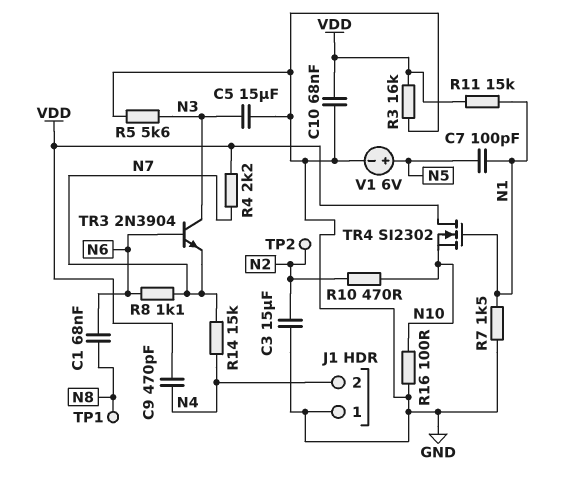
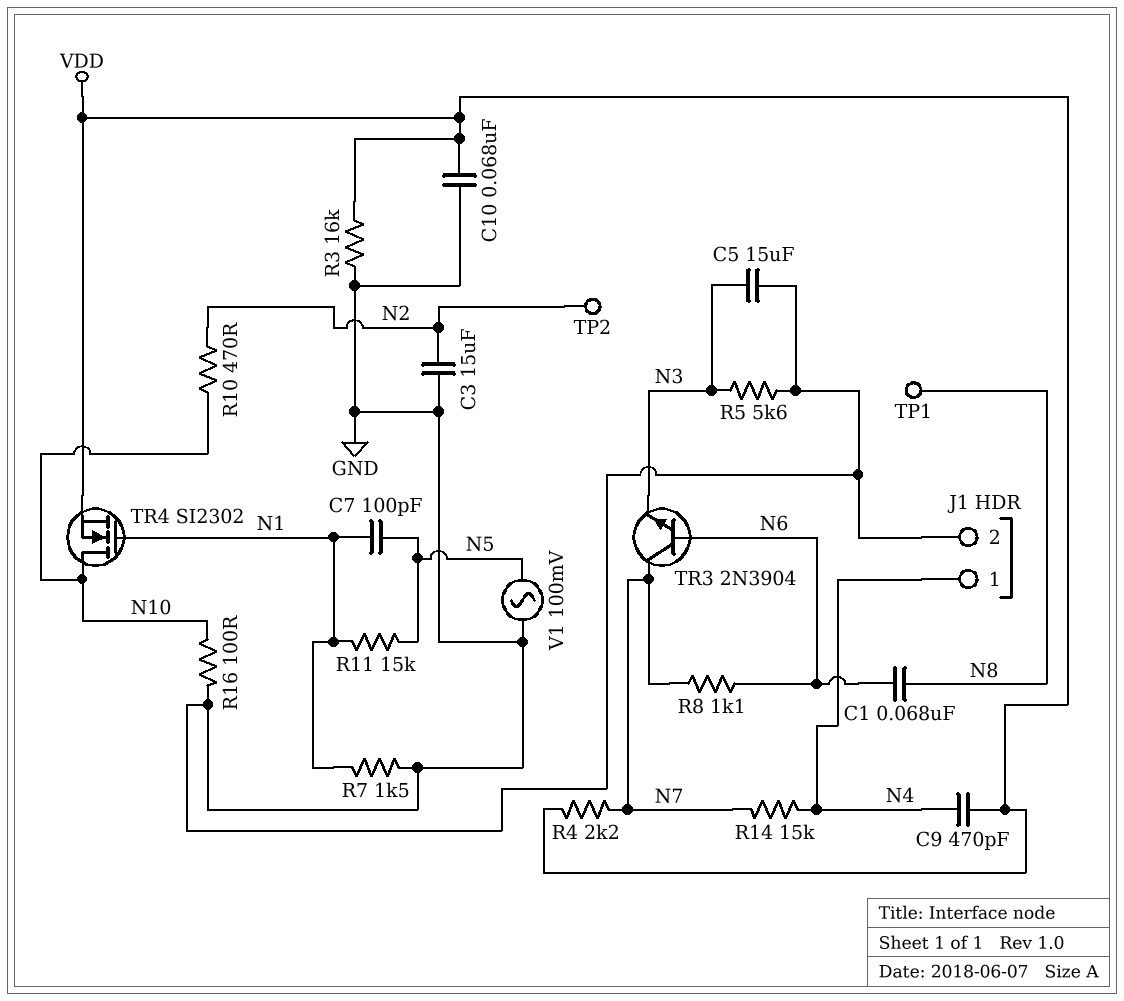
J1 pin 1: GND -> N4
J1 pin 2: N4 -> GND
R11: 15k (N1, VDD) -> 15k (N1, N5)
TR3: NPN 2N3904 (B N6, C N3, E N7) -> NPN 2N3904 (B N6, C N7, E N3)
TR4: NMOS SI2302 (G N1, D VDD, S N10) -> NMOS SI2302 (G N1, D N10, S VDD)
V1: 6V (plus N5, minus GND) -> AC 100mV (GND, N5)

